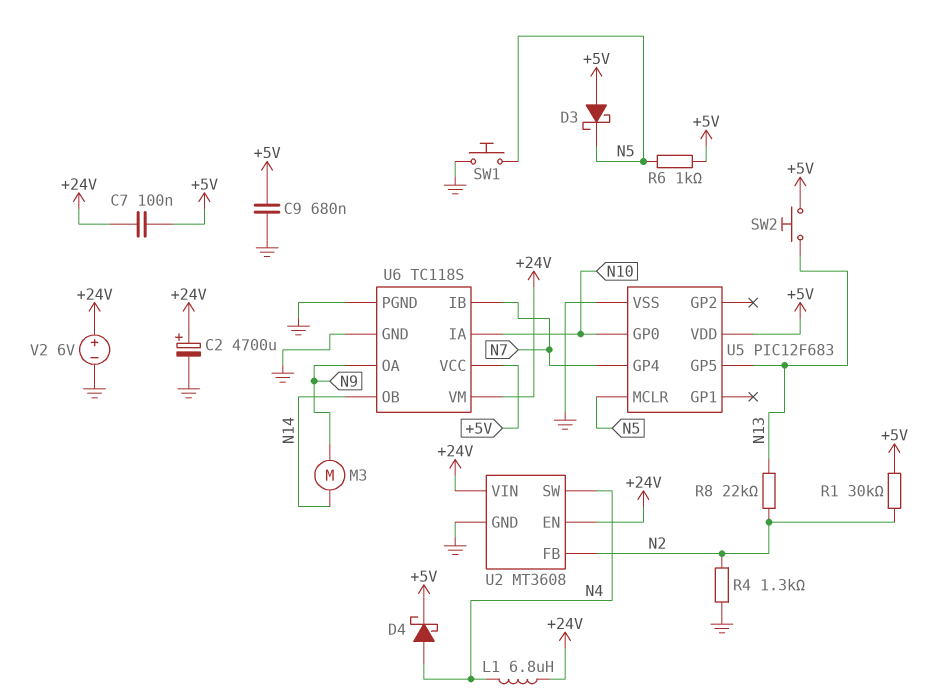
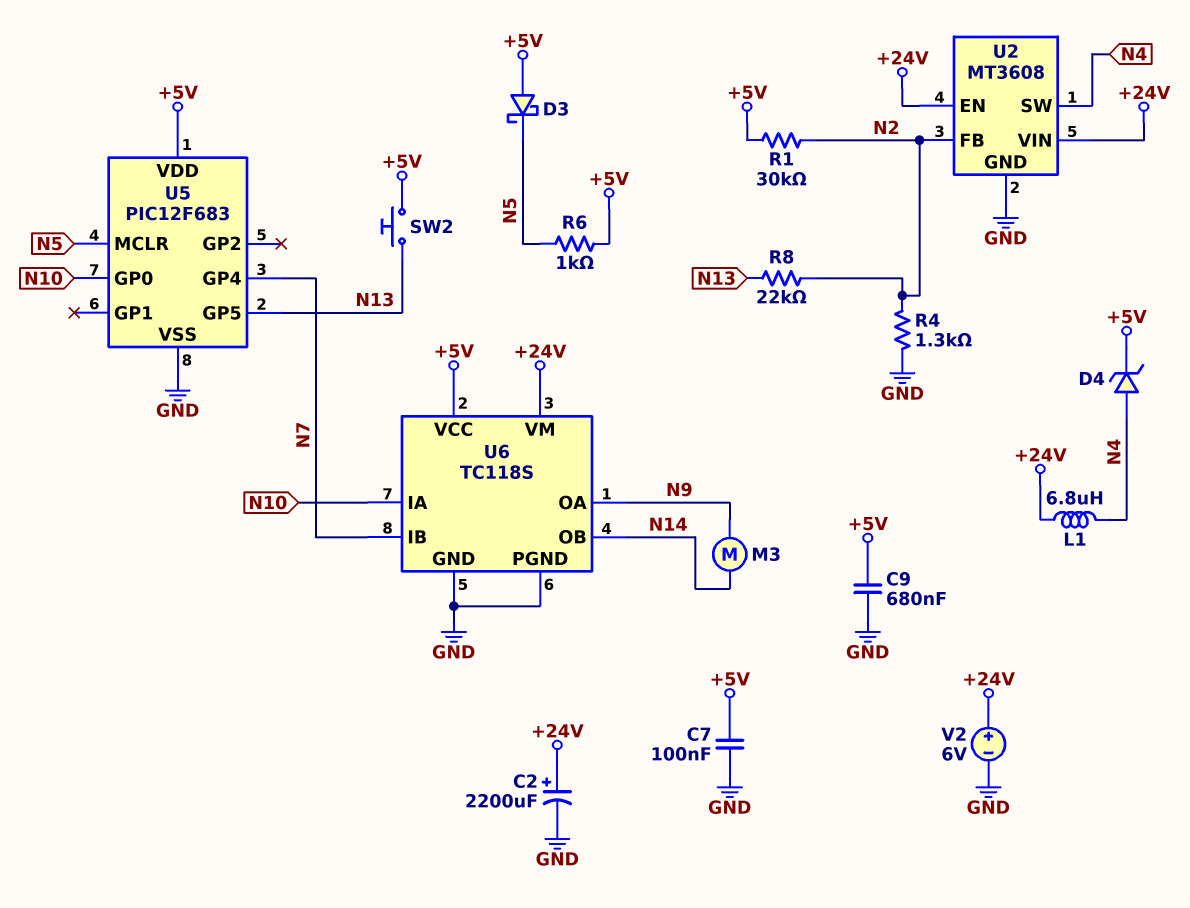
C2: 4700uF (plus +24V, minus GND) -> 2200uF (plus +24V, minus GND)
C7: 100nF (+5V, +24V) -> 100nF (+5V, GND)
D4: schottky (A N4, K +5V) -> zener (A N4, K +5V)
SW1: button (GND, N5) -> none

